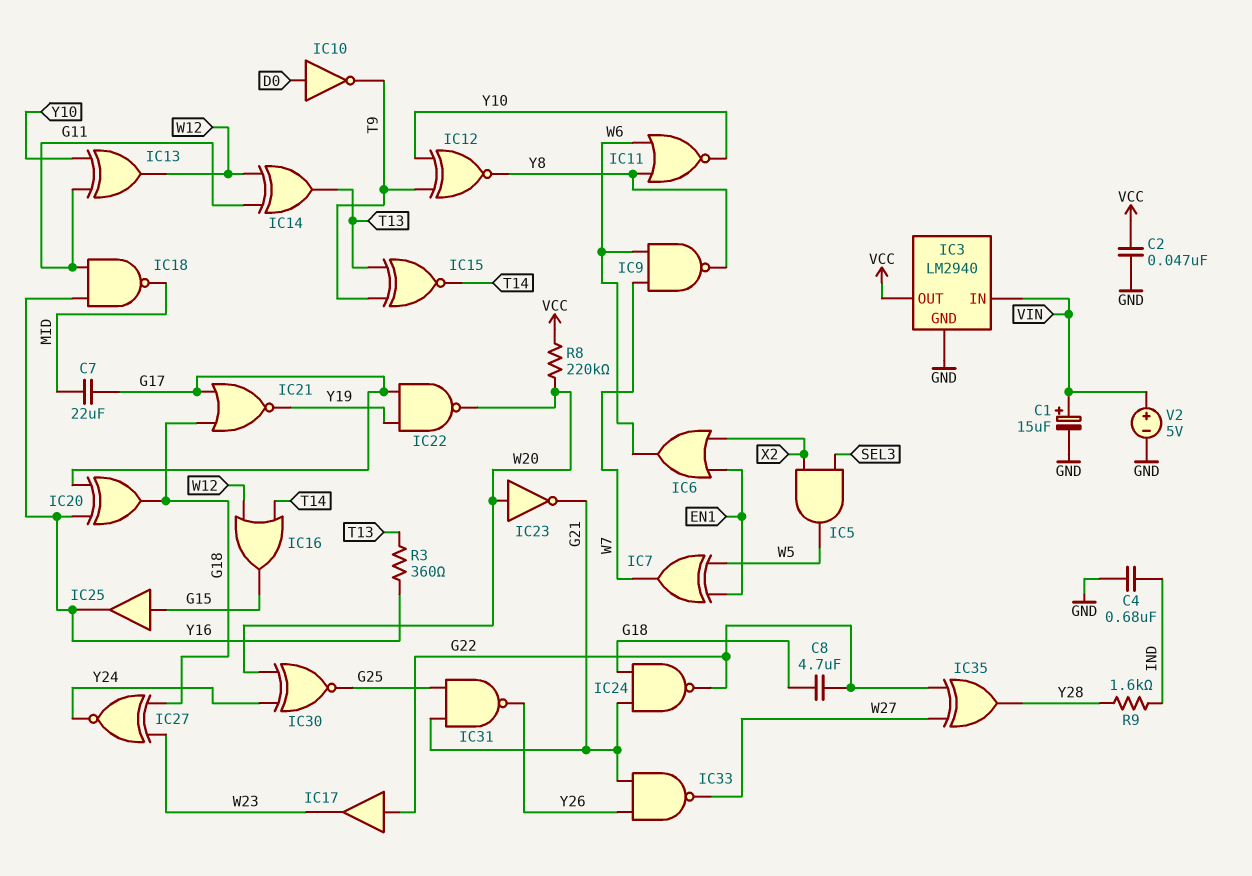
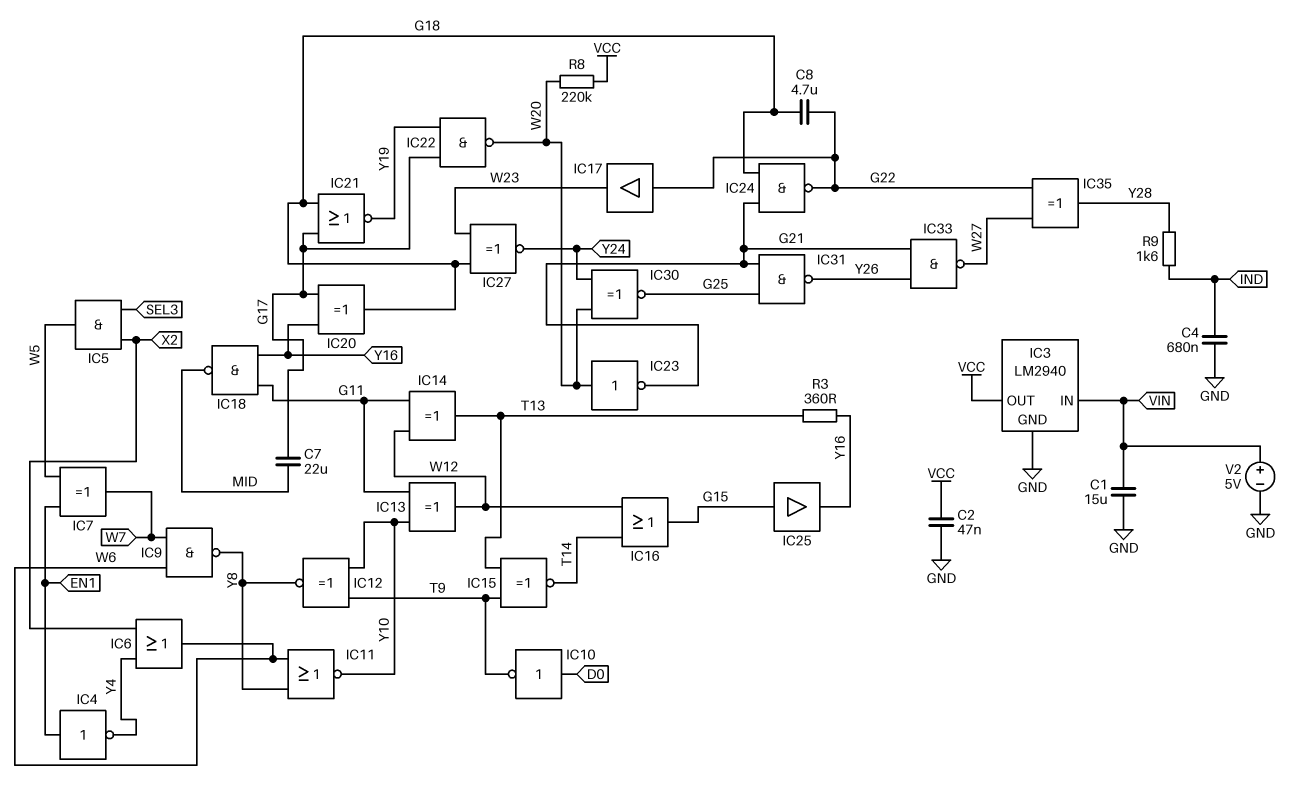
C1: 15uF (plus VIN, minus GND) -> 15uF (GND, VIN)
IC4: none -> NOT (in EN1, out Y4)
IC6: OR (in EN1, in X2, out W6) -> OR (in X2, in Y4, out W6)

